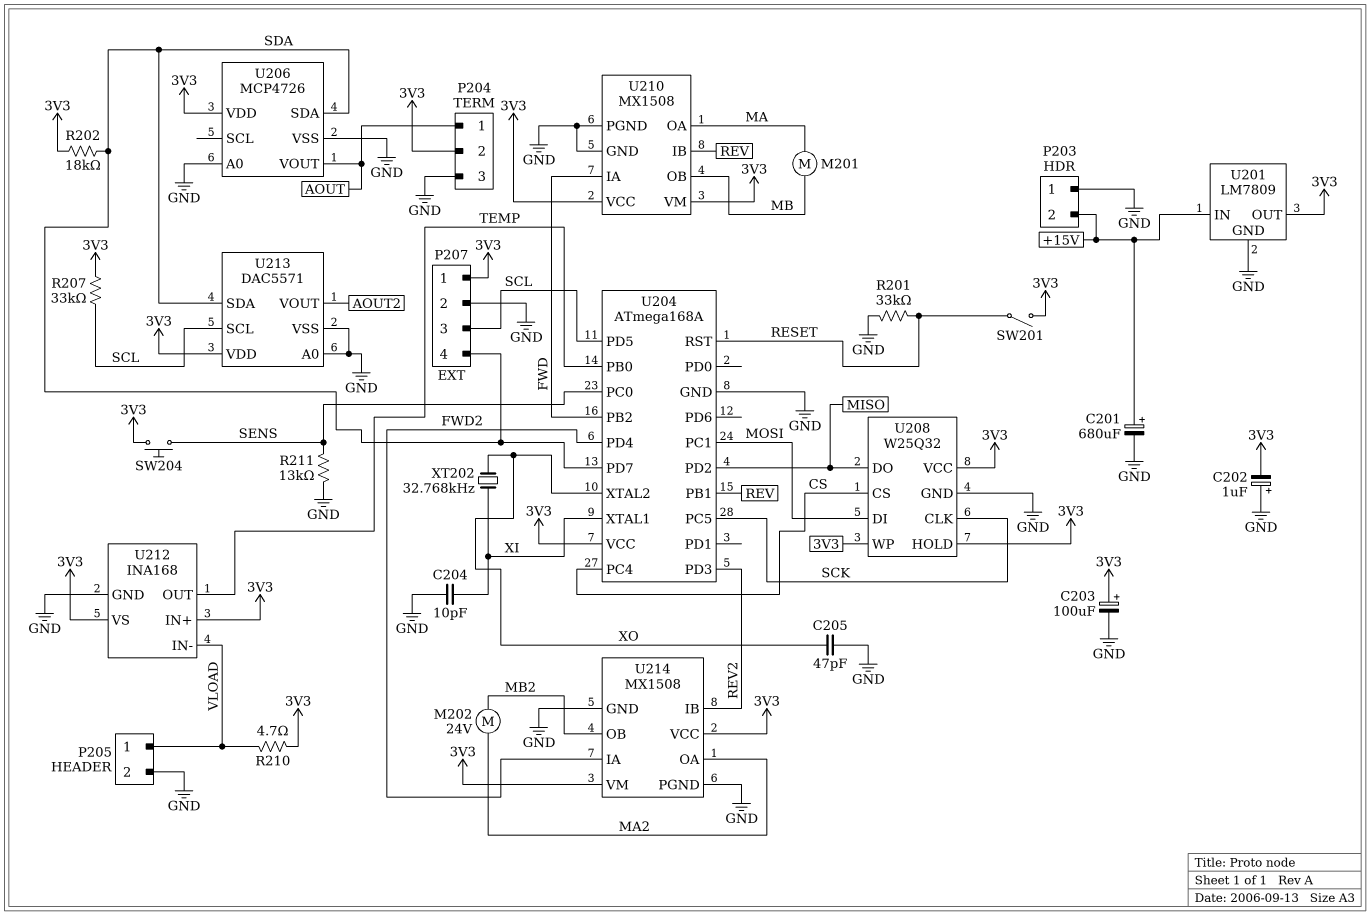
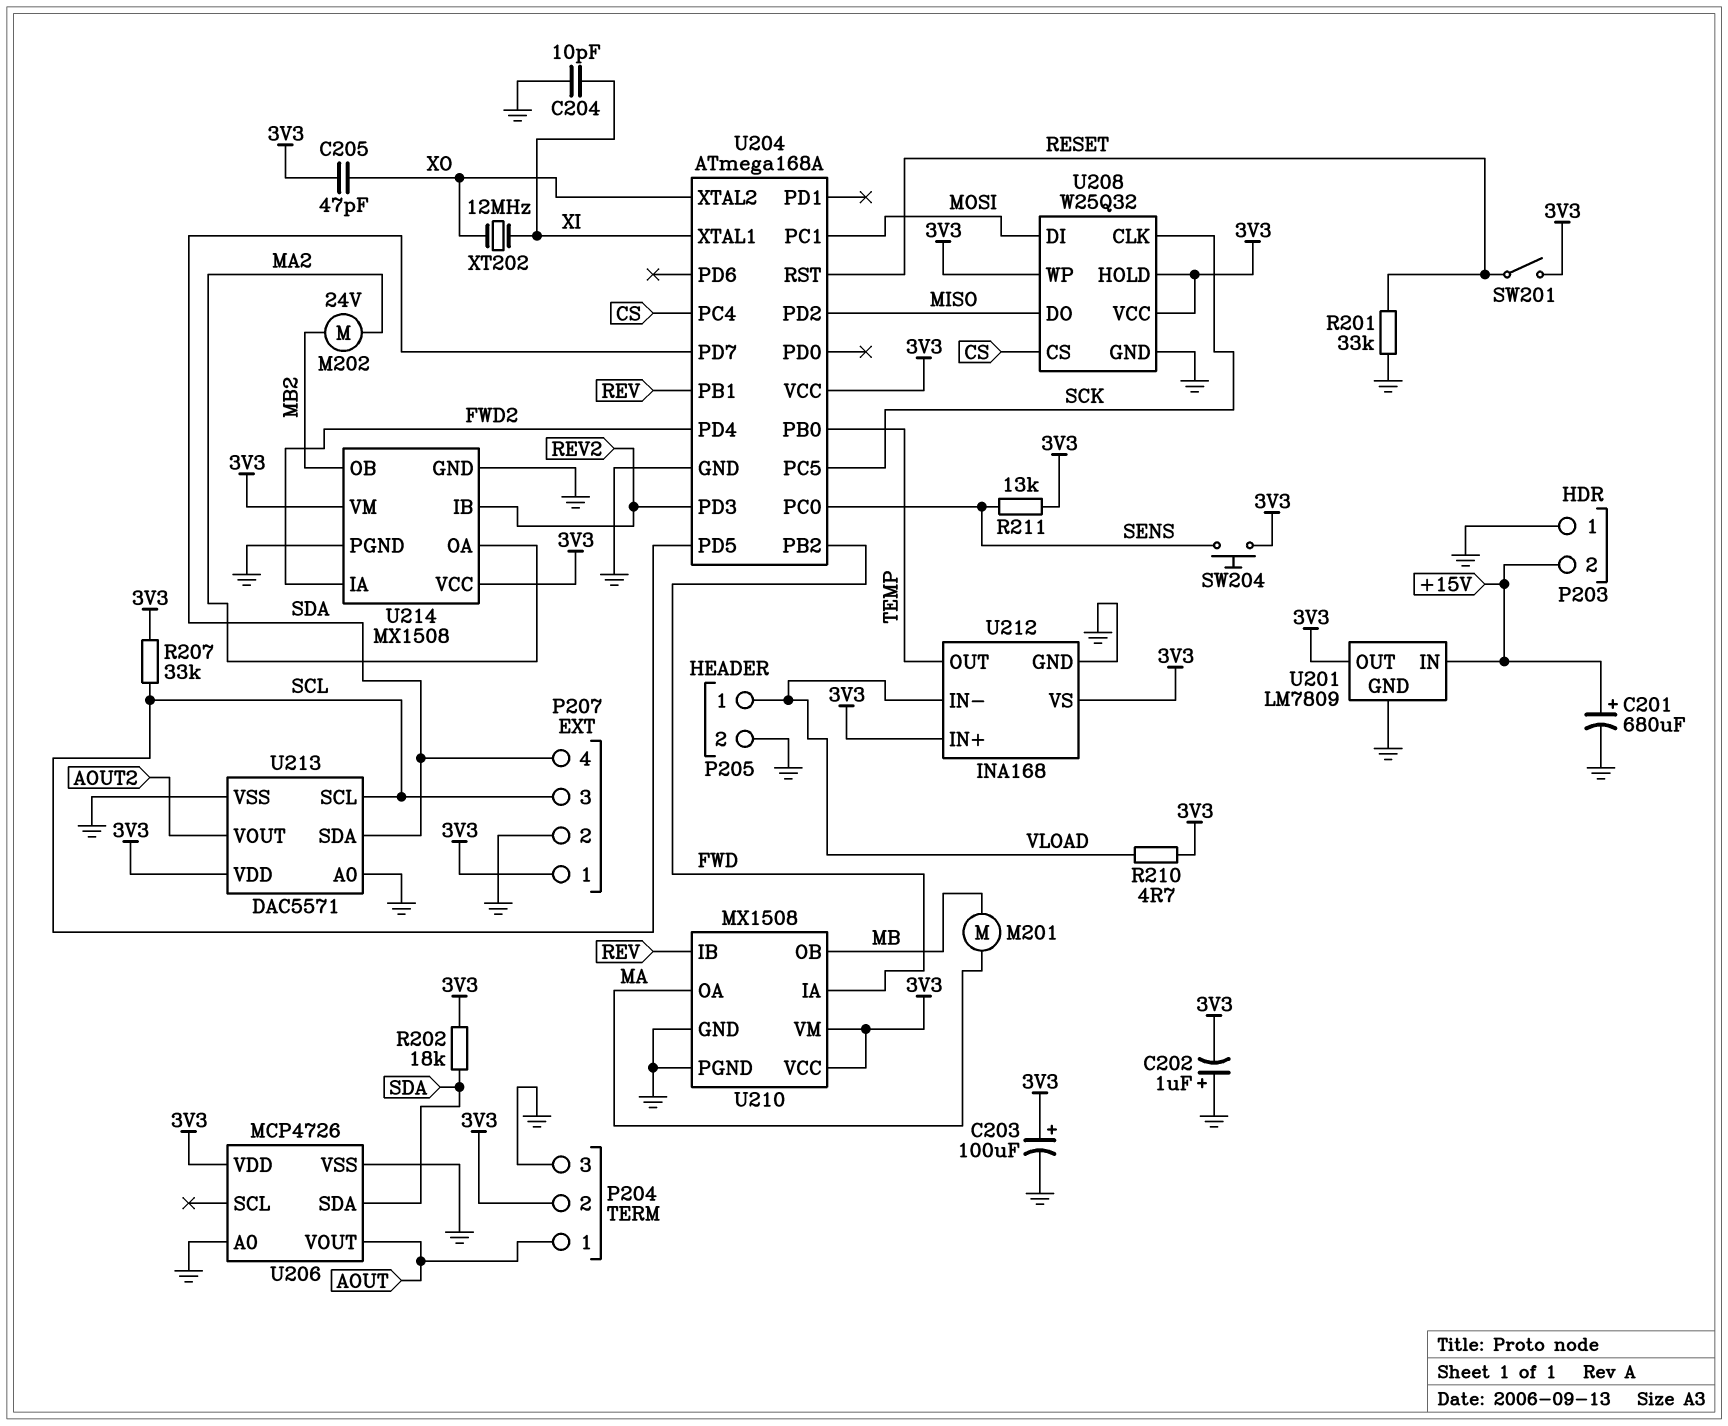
C205: 47pF (GND, XO) -> 47pF (3V3, XO)
R211: 13k (GND, SENS) -> 13k (3V3, SENS)
XT202: 32.768kHz (XI, XO) -> 12MHz (XI, XO)

